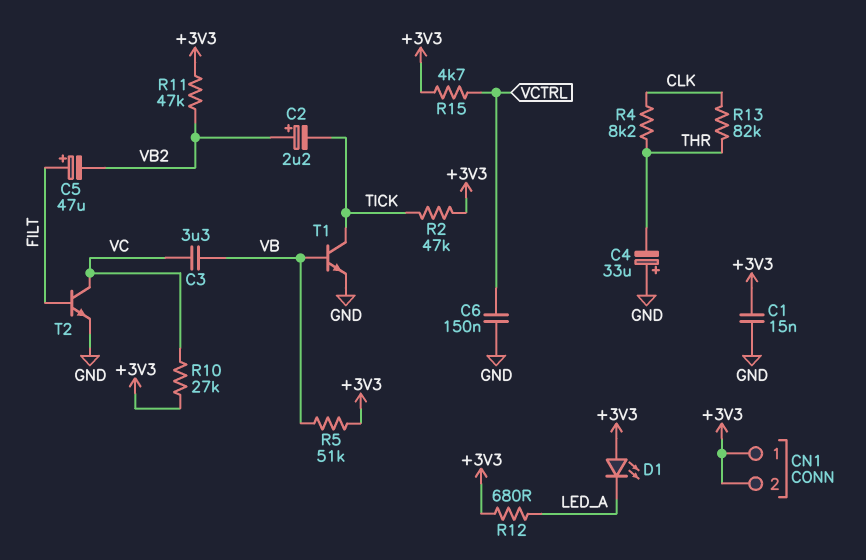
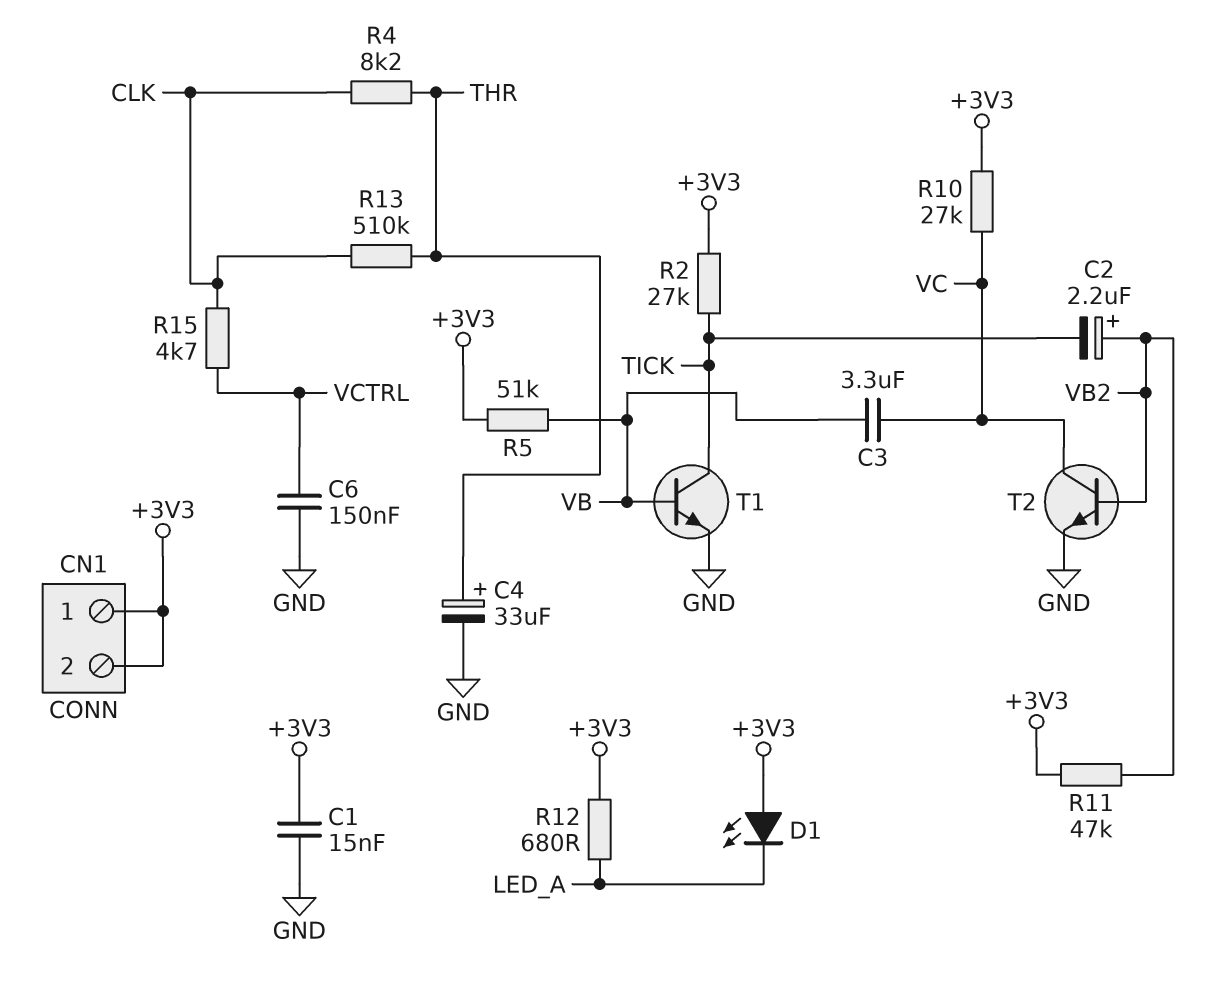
C4: 33uF (plus GND, minus THR) -> 33uF (plus THR, minus GND)
C5: 47uF (plus FILT, minus VB2) -> none
R2: 47k (+3V3, TICK) -> 27k (+3V3, TICK)
R13: 82k (CLK, THR) -> 510k (CLK, THR)
R15: 4.7k (+3V3, VCTRL) -> 4.7k (CLK, VCTRL)
T2: NPN (B FILT, C VC, E GND) -> NPN (B VB2, C VC, E GND)

